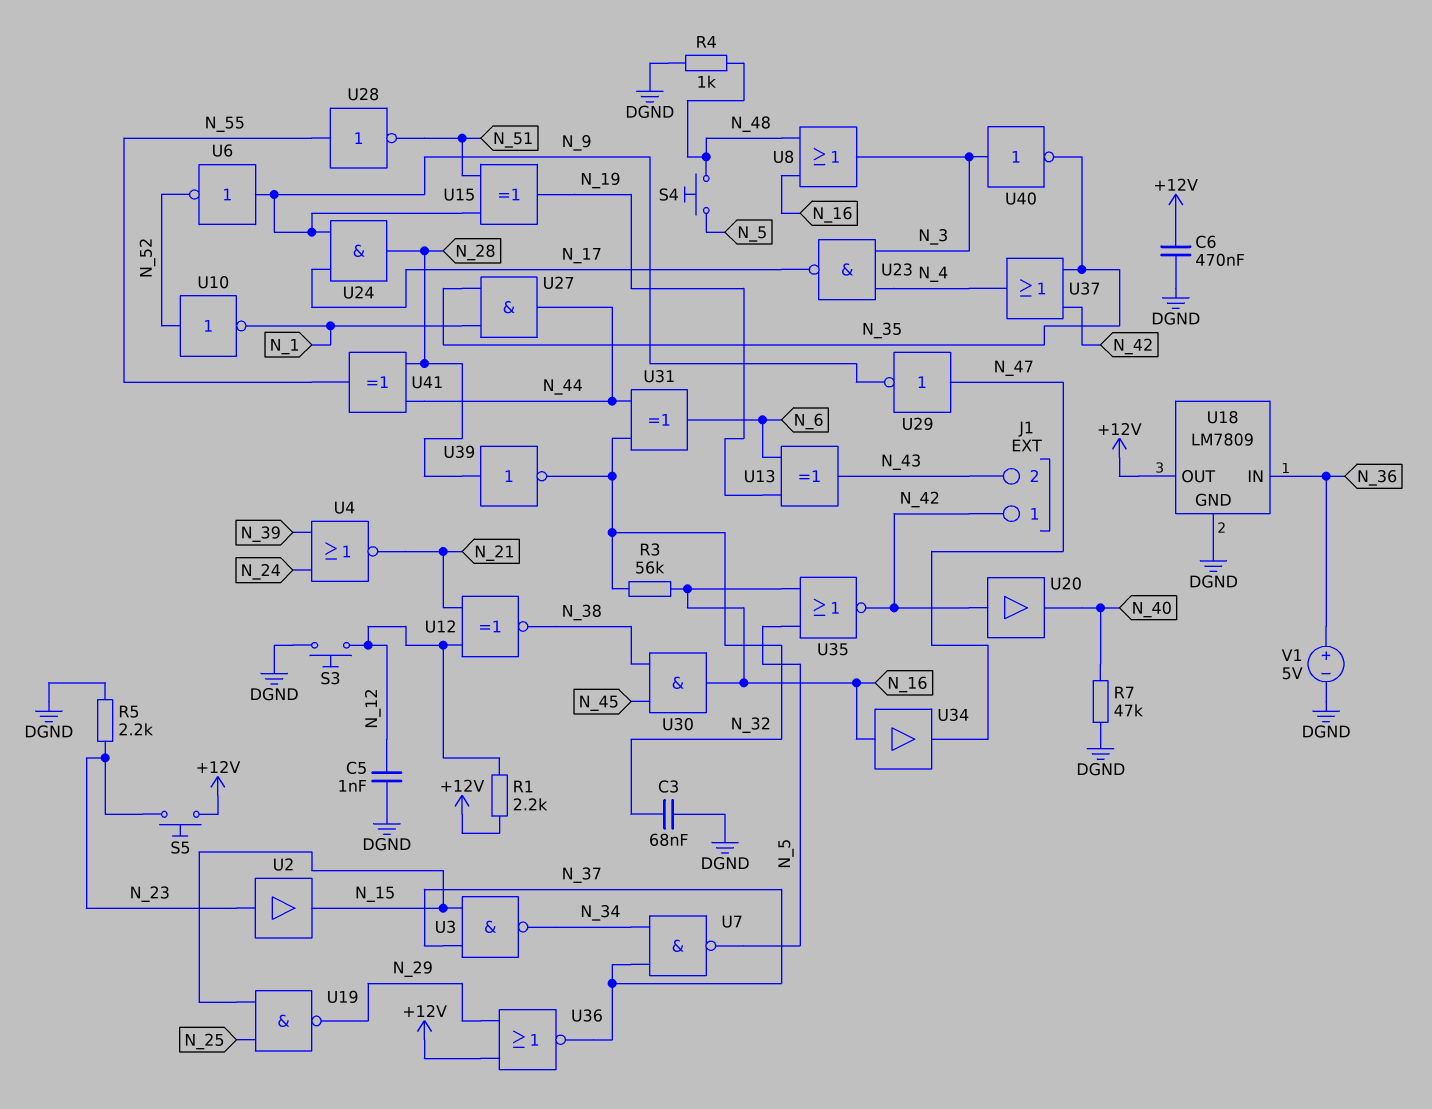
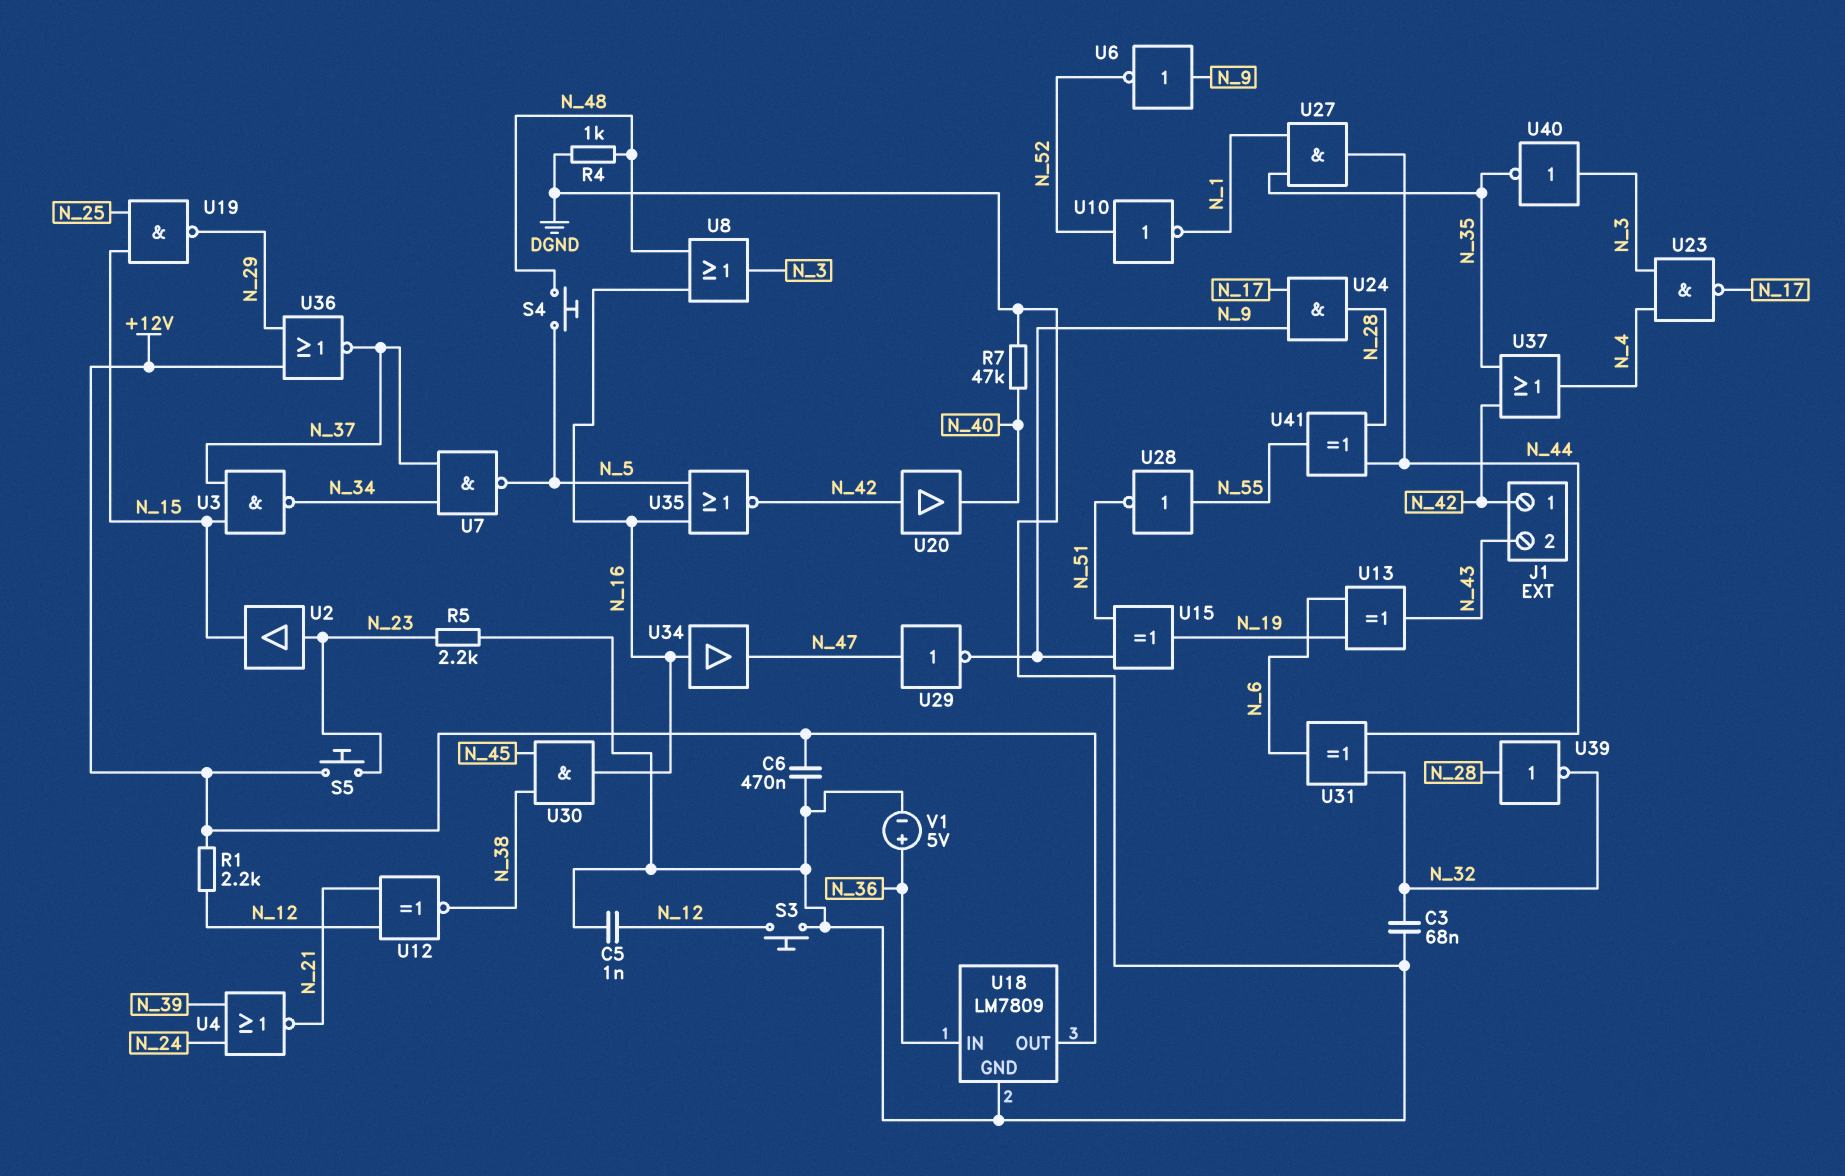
R3: 56k (N_16, N_32) -> none

